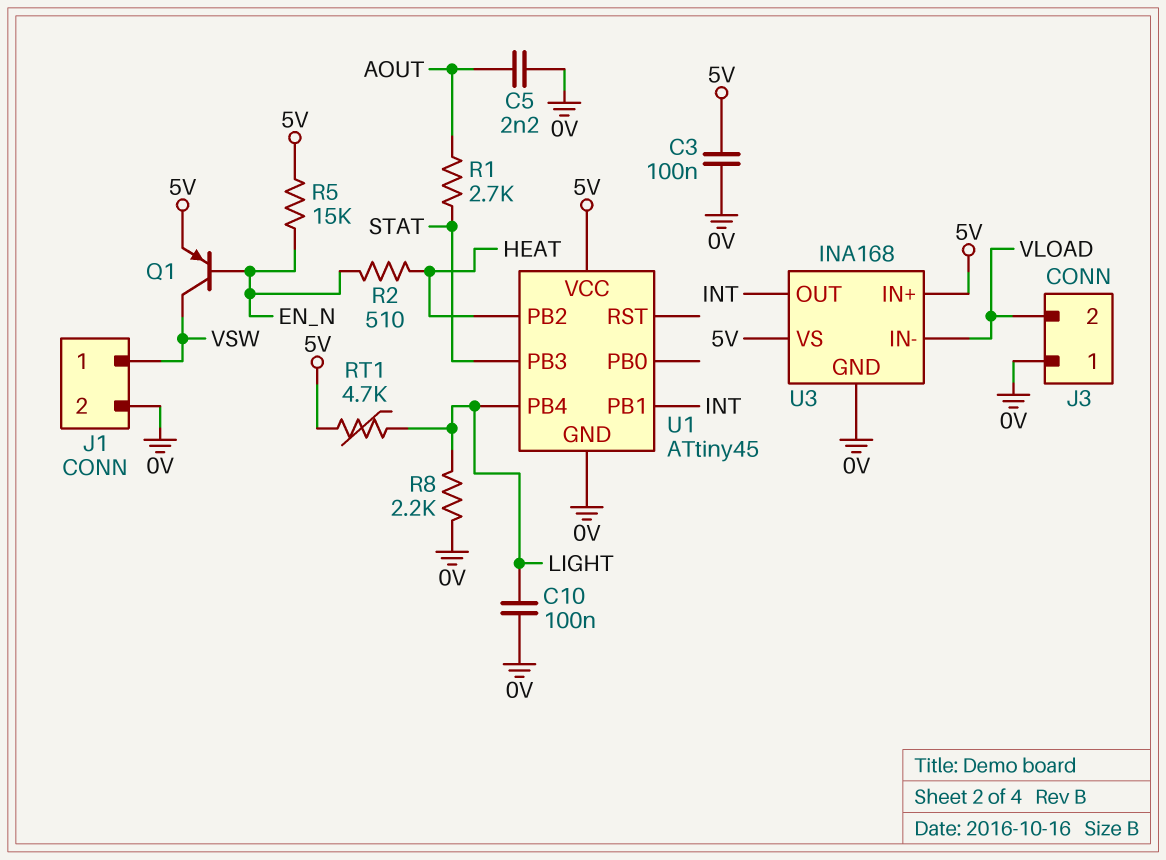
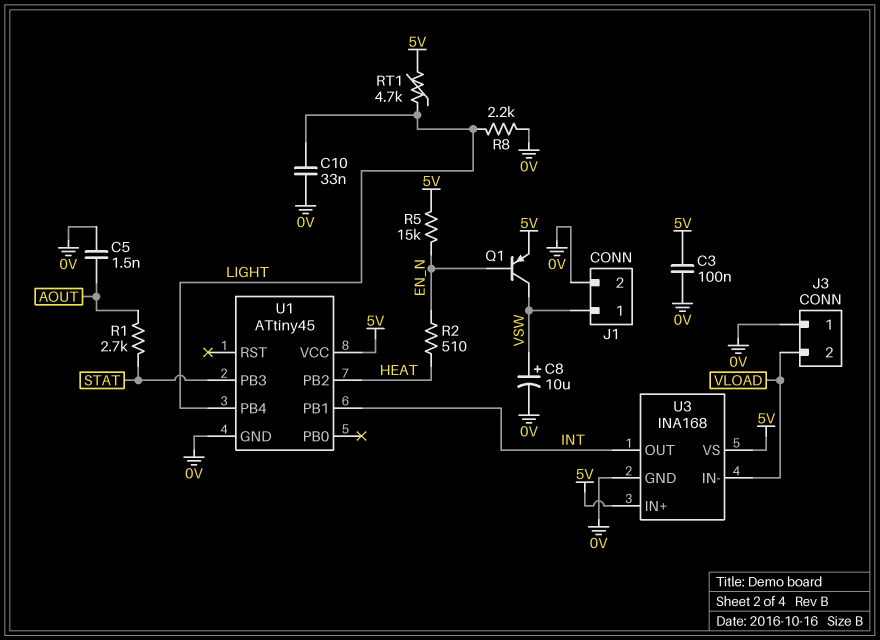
C5: 2.2nF (0V, AOUT) -> 1.5nF (0V, AOUT)
C8: none -> 10uF (plus VSW, minus 0V)
C10: 100nF (0V, LIGHT) -> 33nF (0V, LIGHT)

